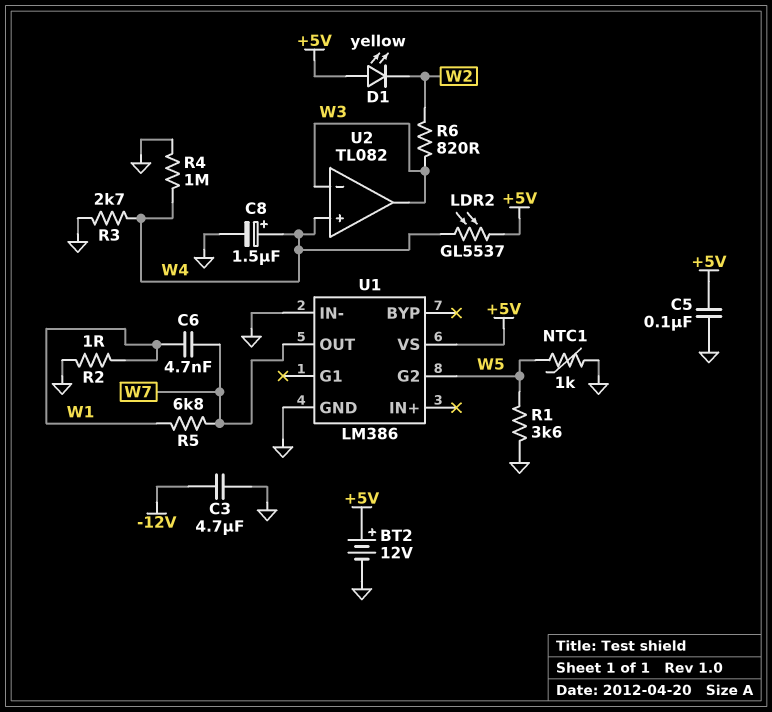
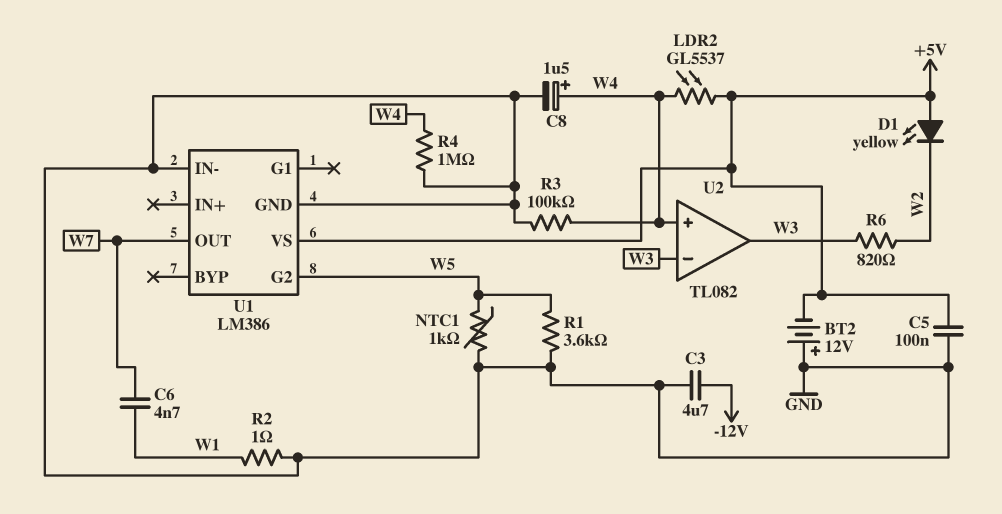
BT2: 12V (plus +5V, minus GND) -> 12V (plus GND, minus +5V)
R3: 2.7k (GND, W4) -> 100k (GND, W4)
R5: 6.8k (W1, W7) -> none

